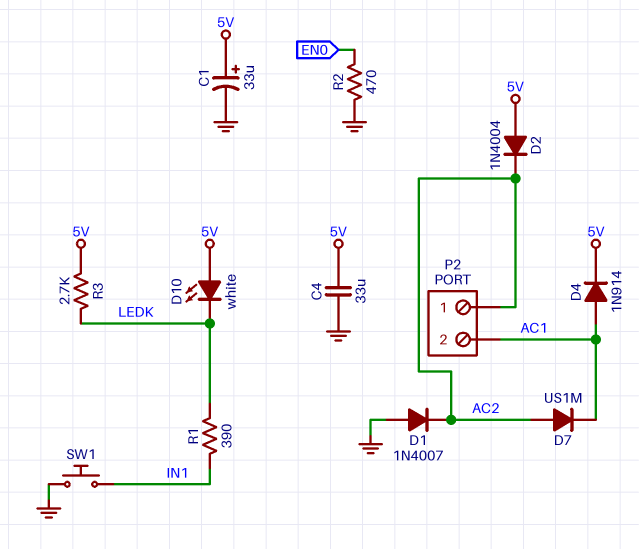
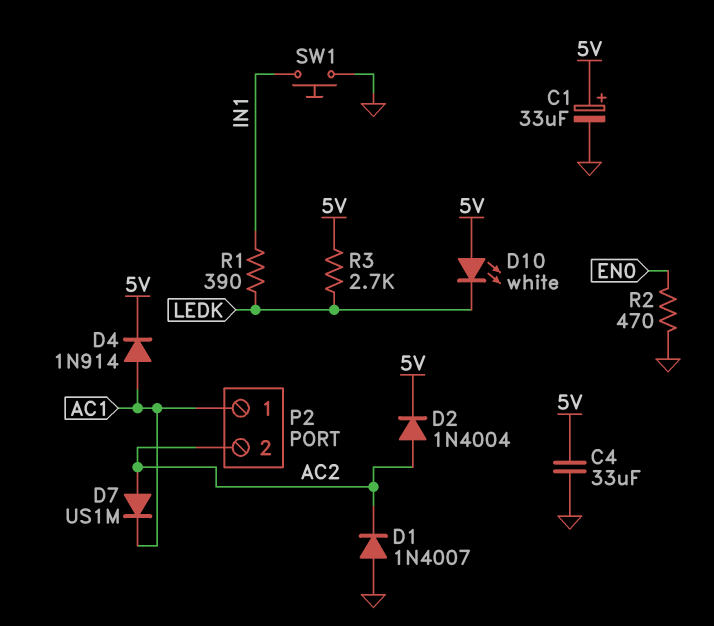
D2: diode 1N4004 (A 5V, K AC2) -> diode 1N4004 (A AC2, K 5V)
P2 pin 1: AC2 -> AC1
P2 pin 2: AC1 -> AC2

